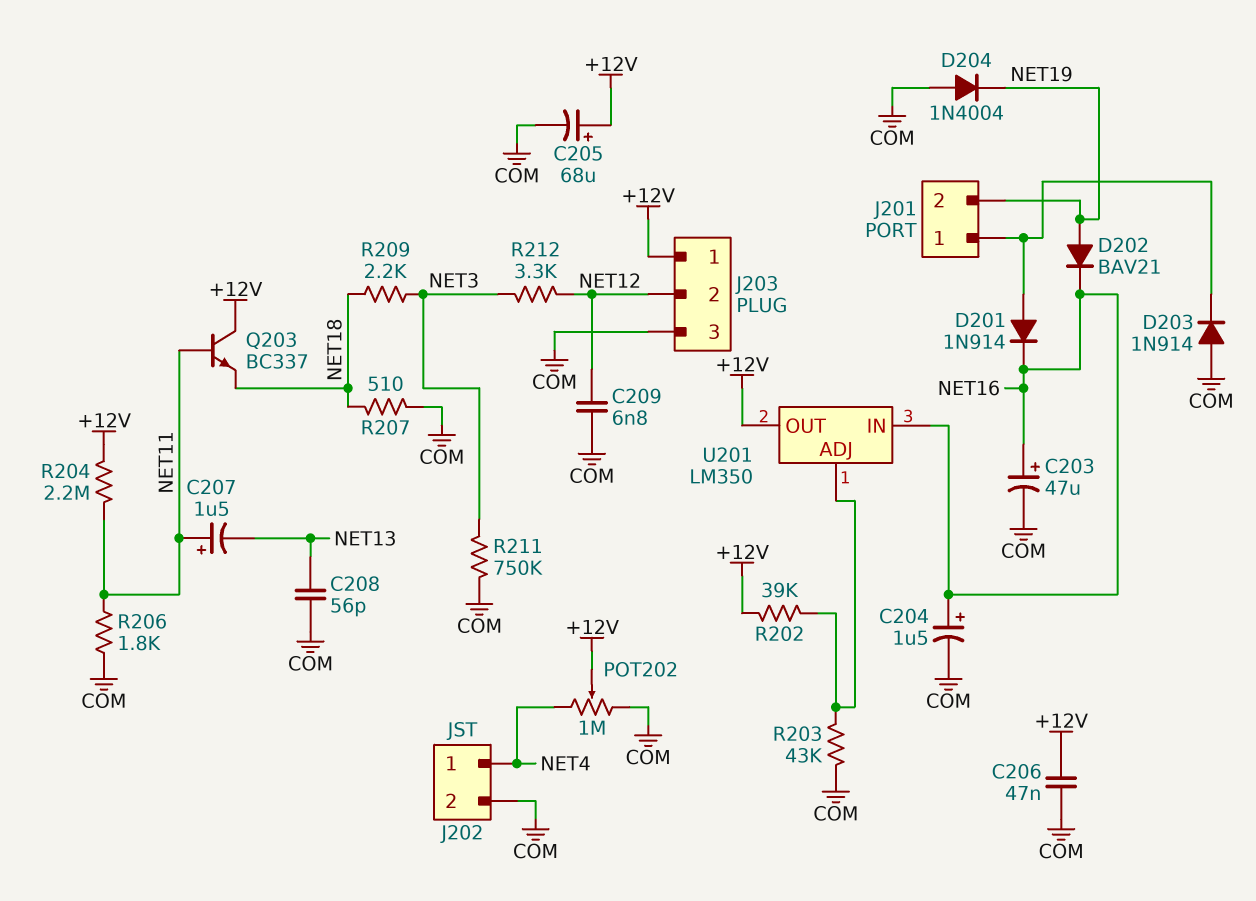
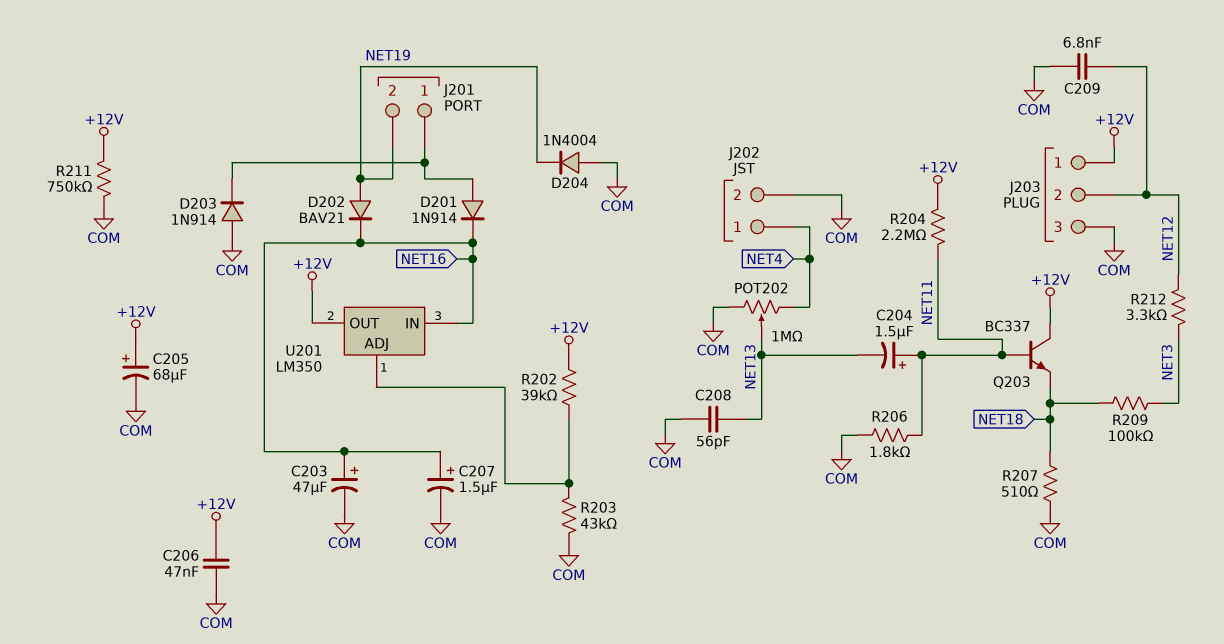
C204: 1.5uF (plus NET16, minus COM) -> 1.5uF (plus NET11, minus NET13)
C207: 1.5uF (plus NET11, minus NET13) -> 1.5uF (plus NET16, minus COM)
POT202: 1M (COM, NET4, wiper +12V) -> 1M (COM, NET4, wiper NET13)
R209: 2.2k (NET3, NET18) -> 100k (NET3, NET18)
R211: 750k (COM, NET3) -> 750k (+12V, COM)

